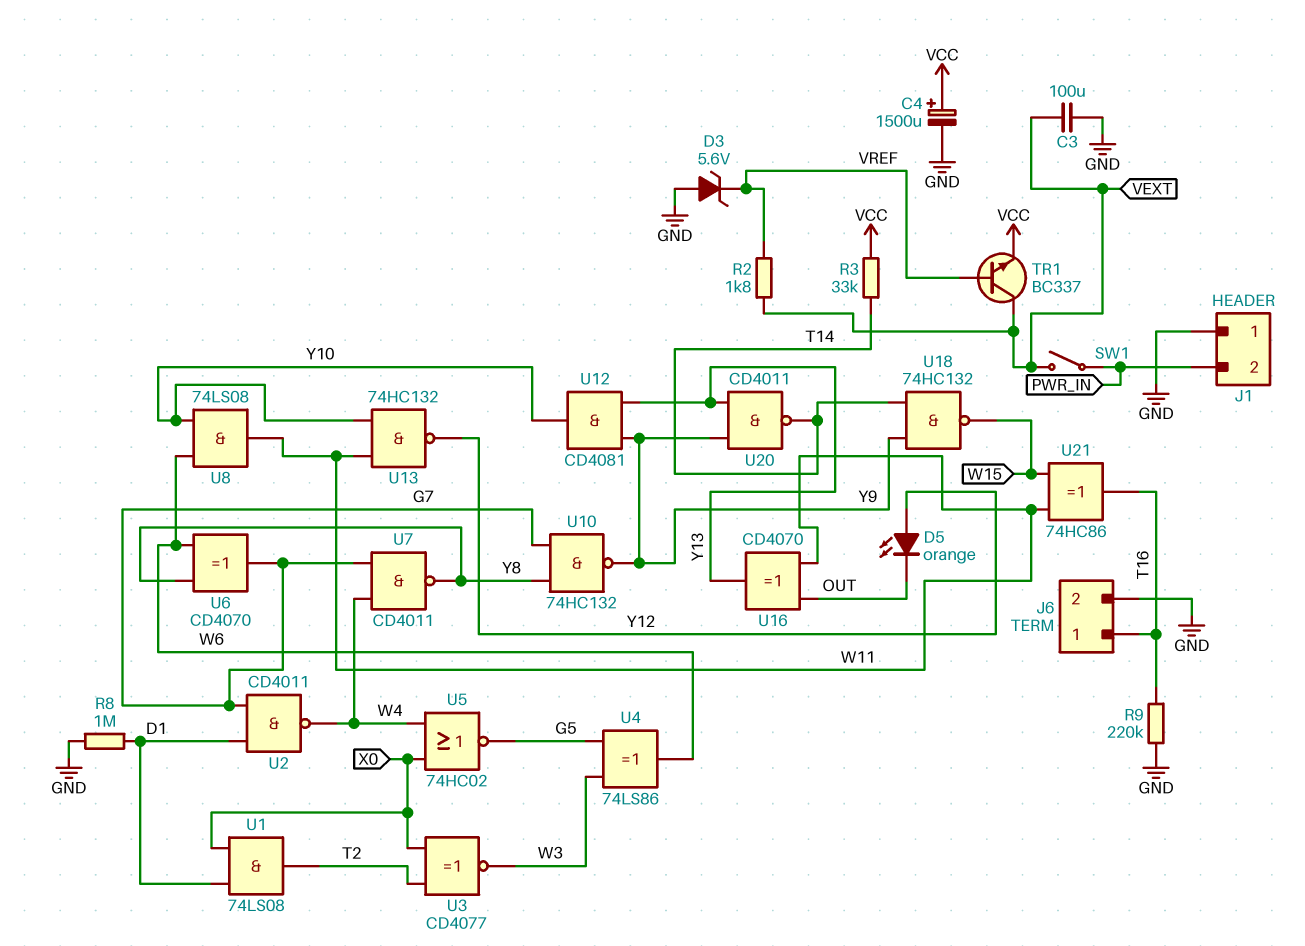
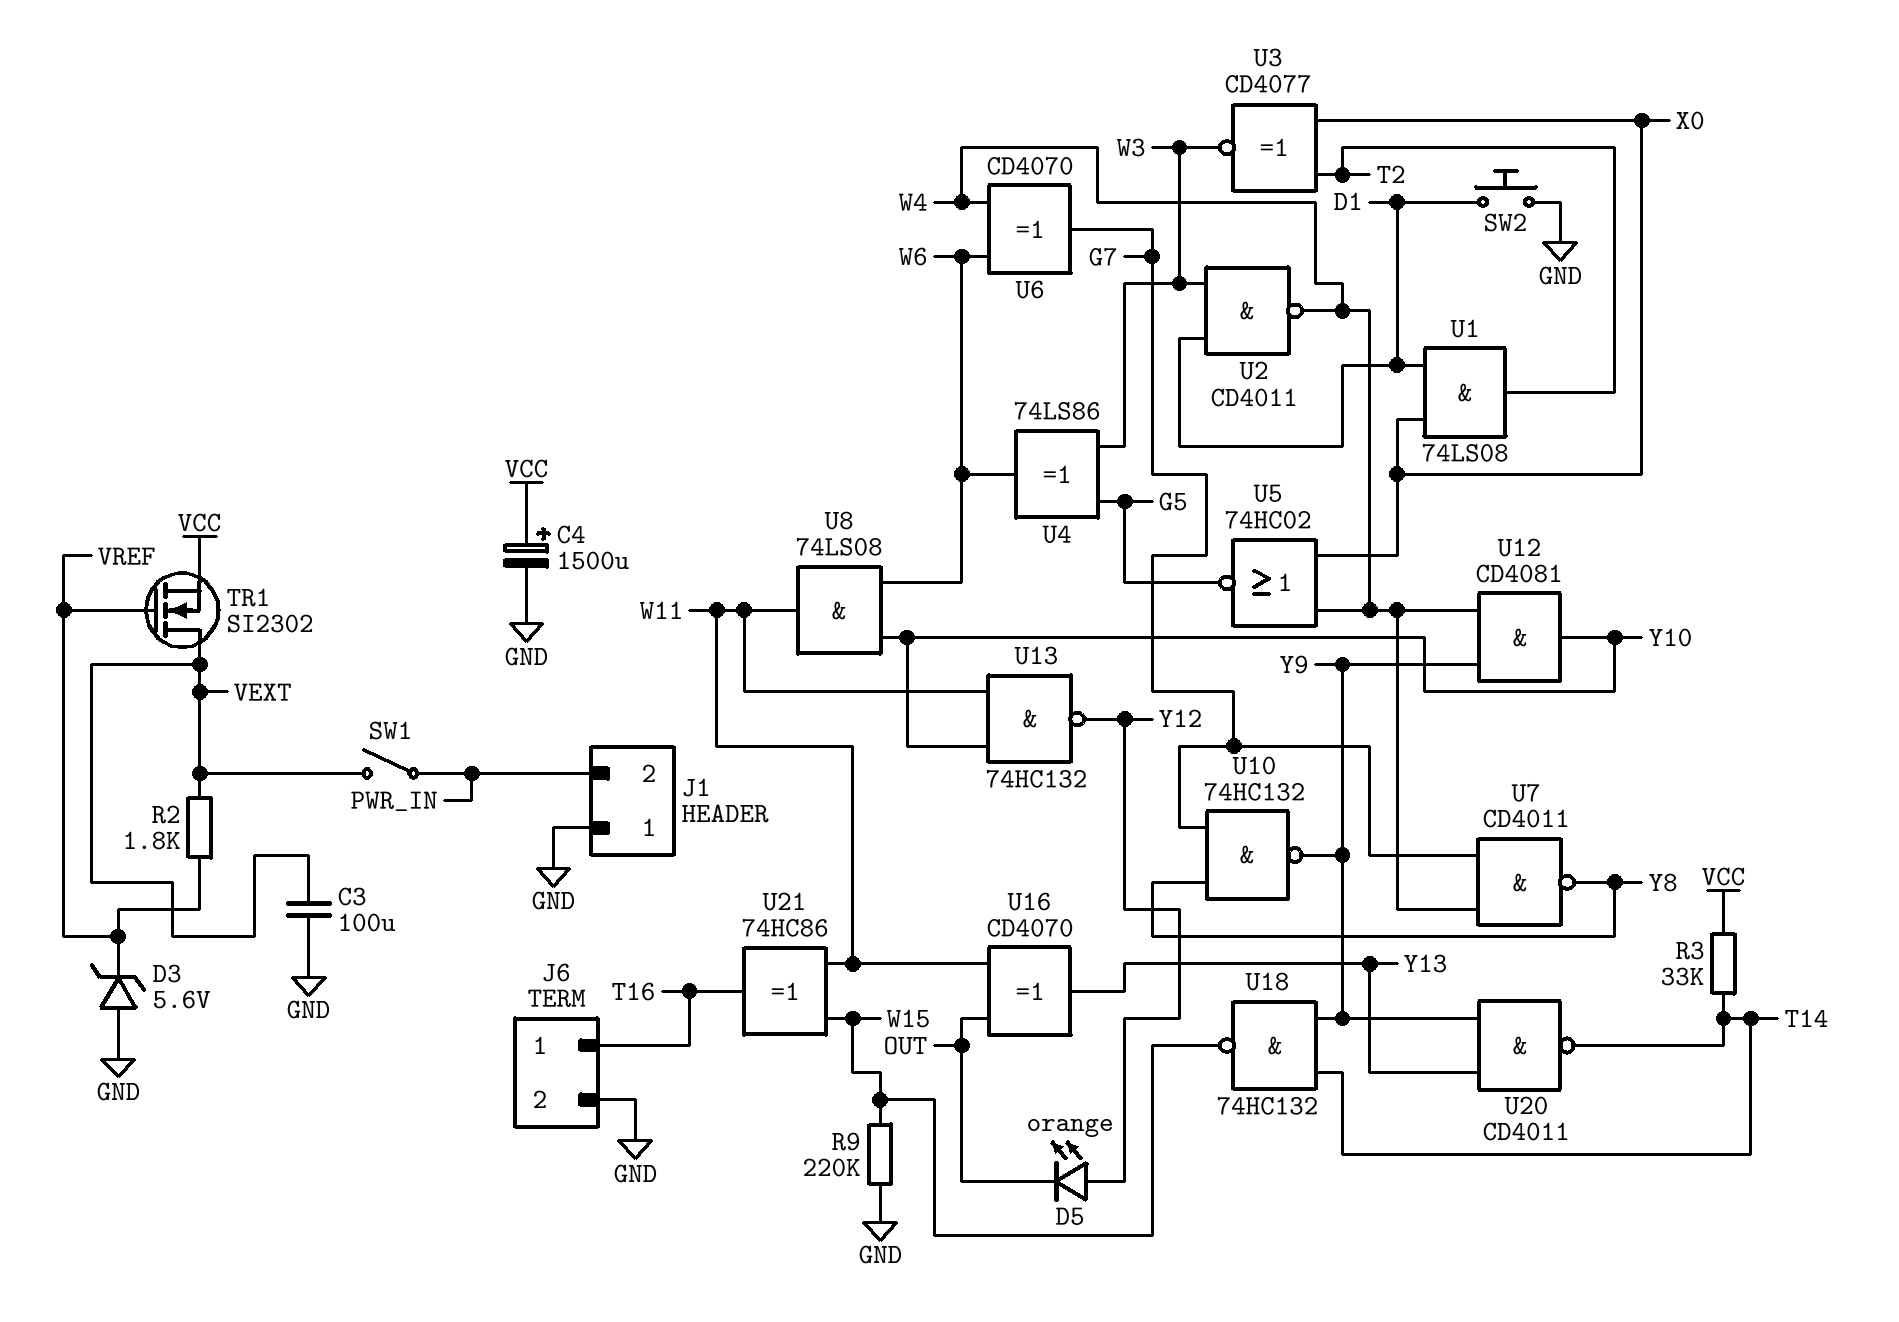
R8: 1M (D1, GND) -> none
R9: 220k (GND, T16) -> 220k (GND, W15)
SW2: none -> button (D1, GND)
TR1: NPN BC337 (B VREF, C VEXT, E VCC) -> NMOS SI2302 (G VREF, D VEXT, S VCC)
U2: NAND CD4011 (in D1, in G7, out W4) -> NAND CD4011 (in D1, in W3, out W4)
U6: XOR CD4070 (in W6, in Y8, out G7) -> XOR CD4070 (in W4, in W6, out G7)
U12: AND CD4081 (in Y9, in Y13, out Y10) -> AND CD4081 (in W4, in Y9, out Y10)

